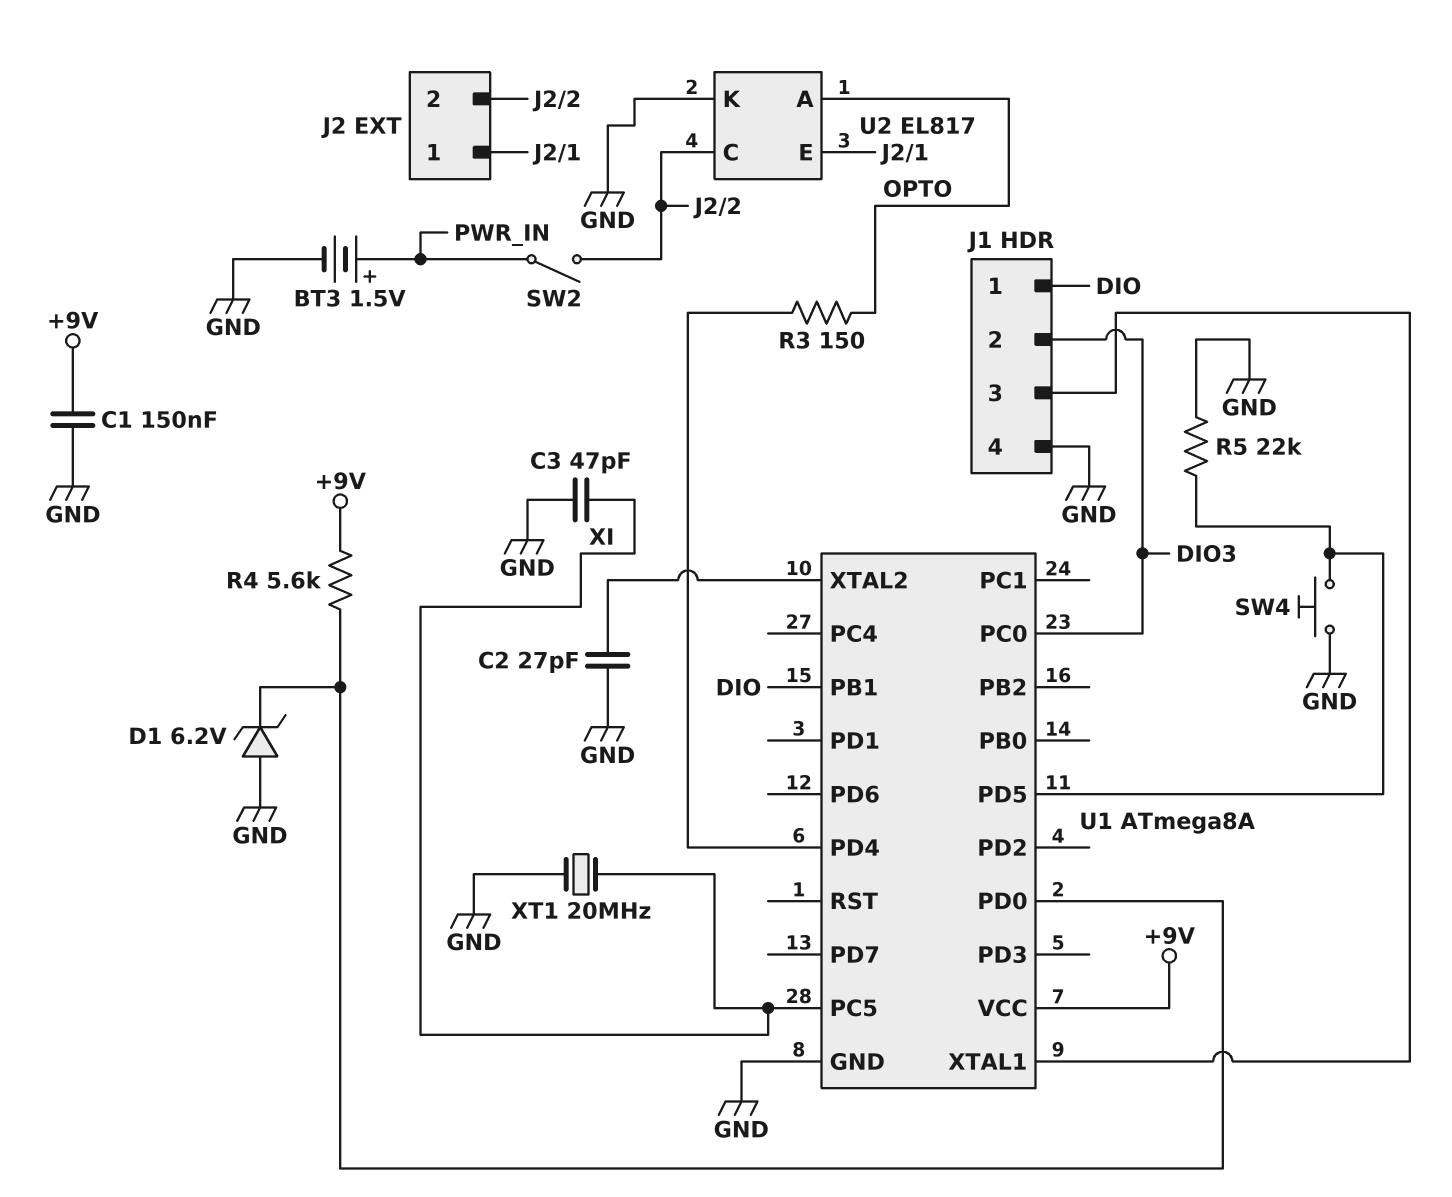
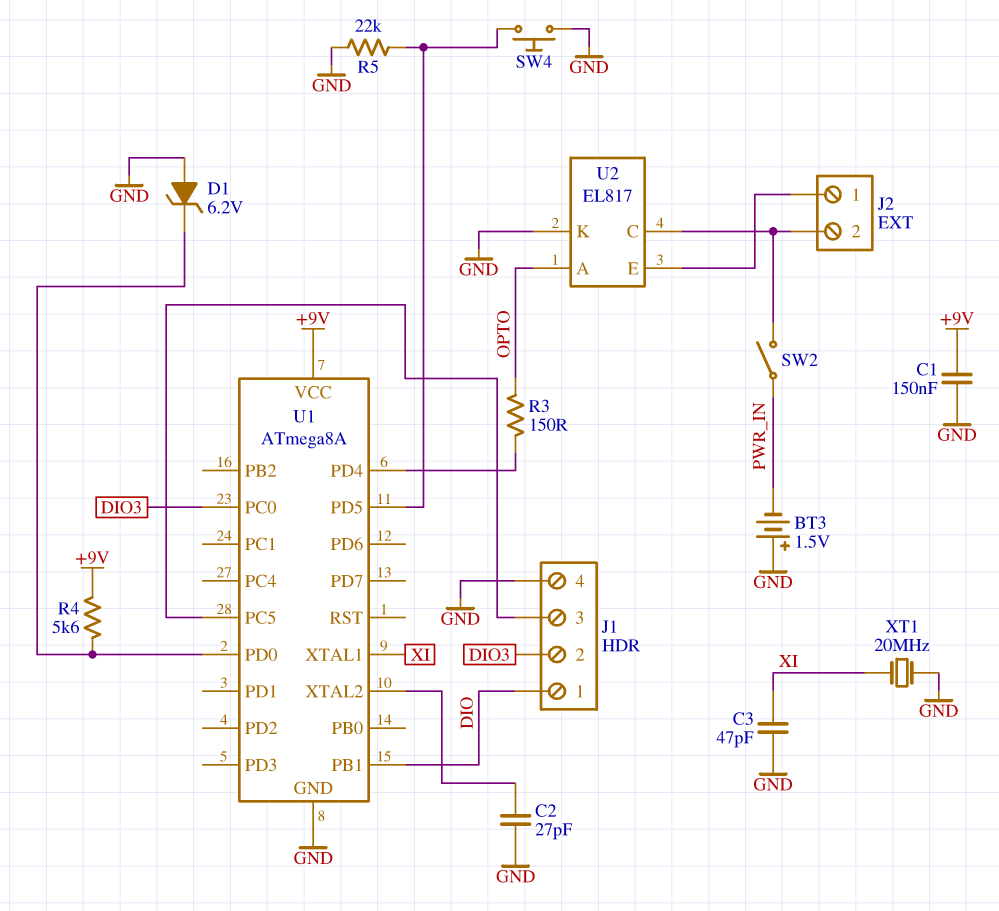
BT3: 1.5V (plus PWR_IN, minus GND) -> 1.5V (plus GND, minus PWR_IN)
U1 pin PC5: XI -> J1/3
U1 pin XTAL1: J1/3 -> XI

